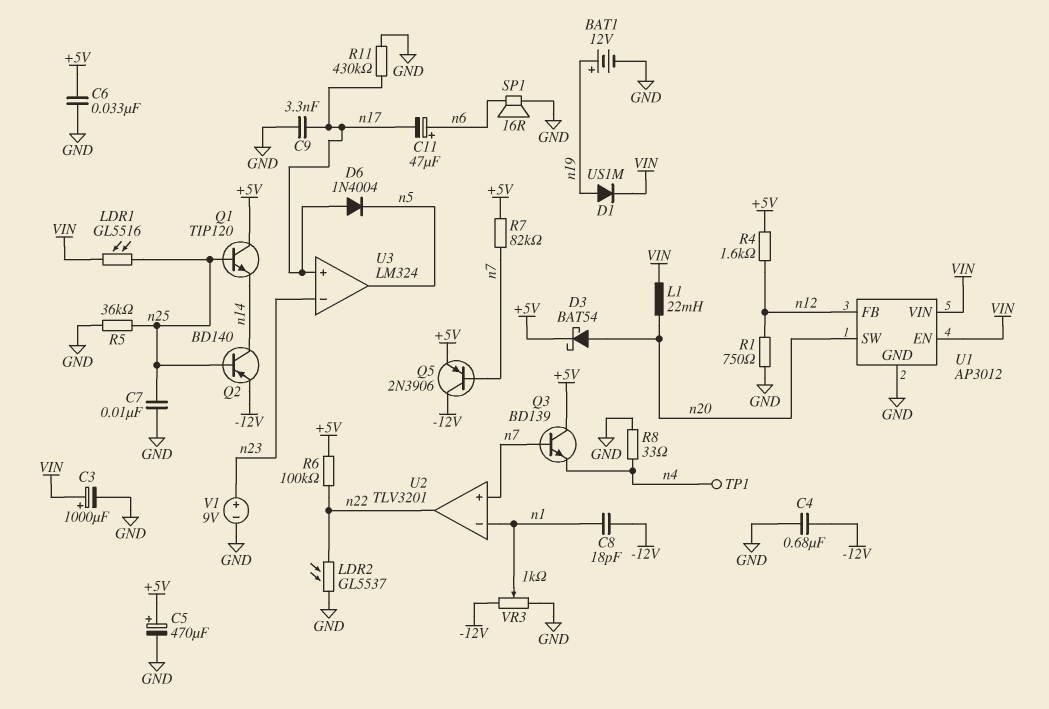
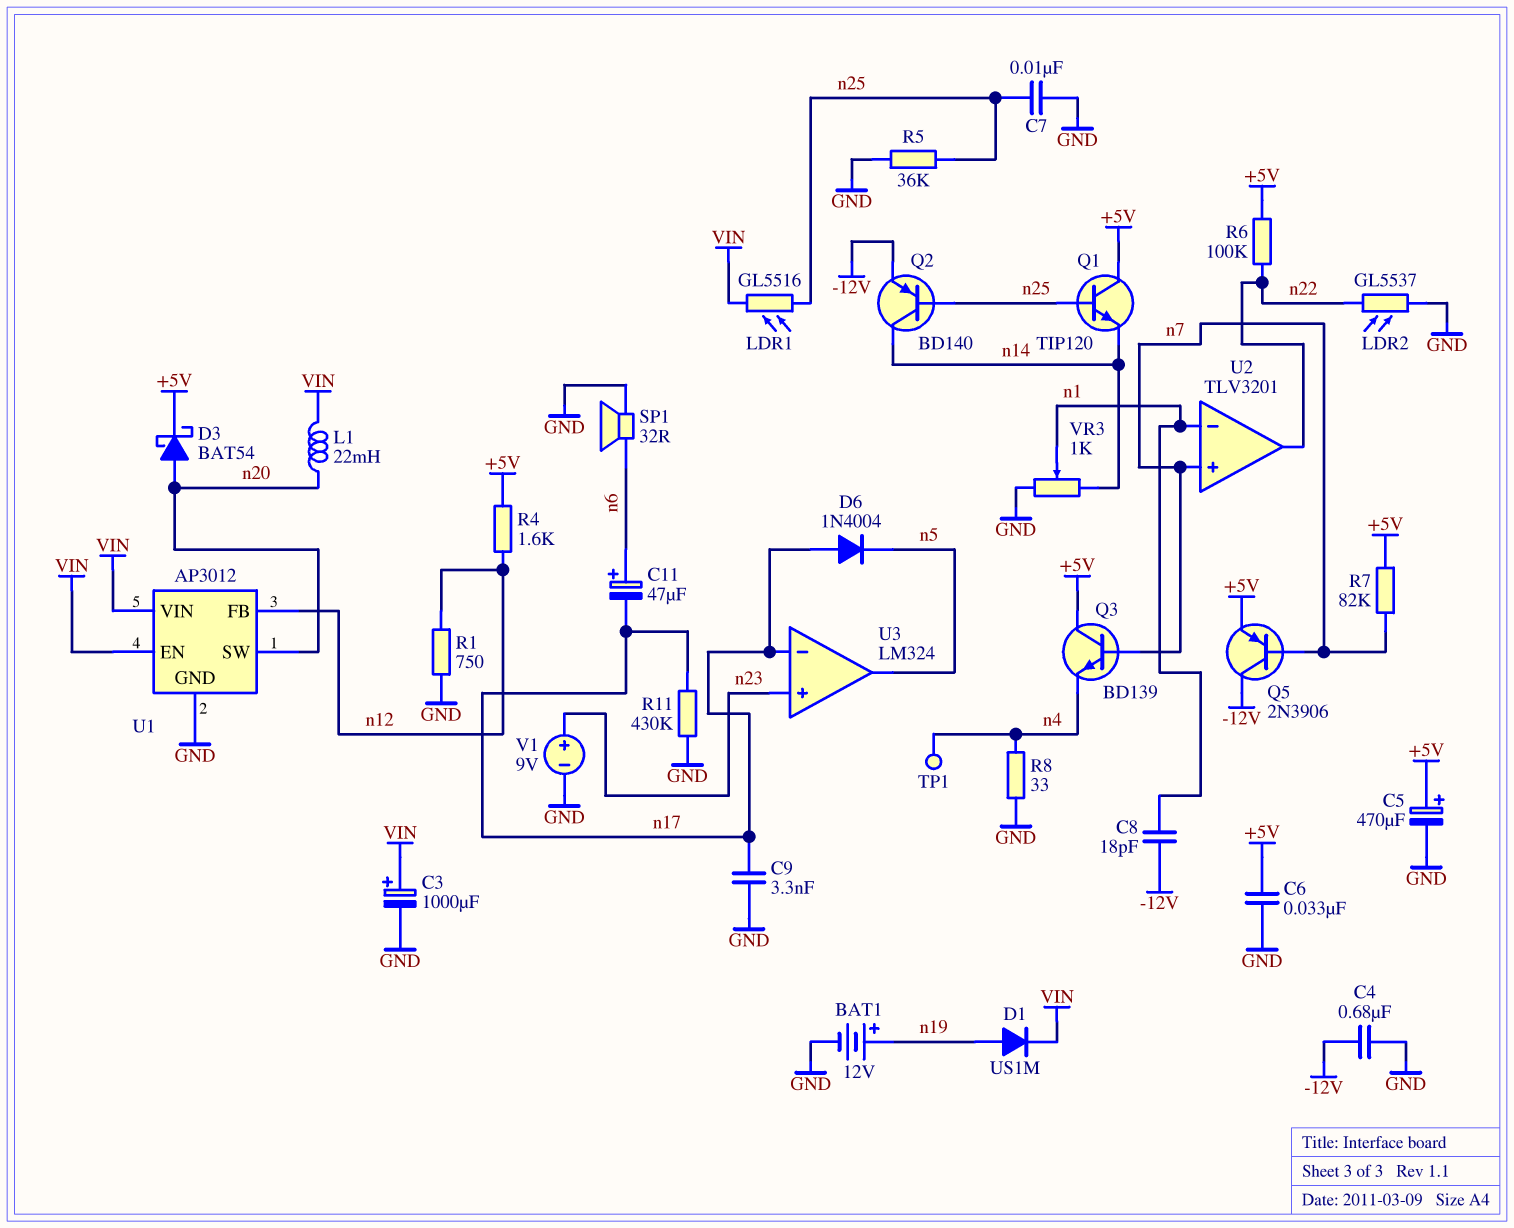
SP1: speaker 16R (GND, n6) -> speaker 32R (GND, n6)
U3 pin in+: n17 -> n23
U3 pin in-: n23 -> n17
VR3: 1k (-12V, GND, wiper n1) -> 1k (GND, n14, wiper n1)

